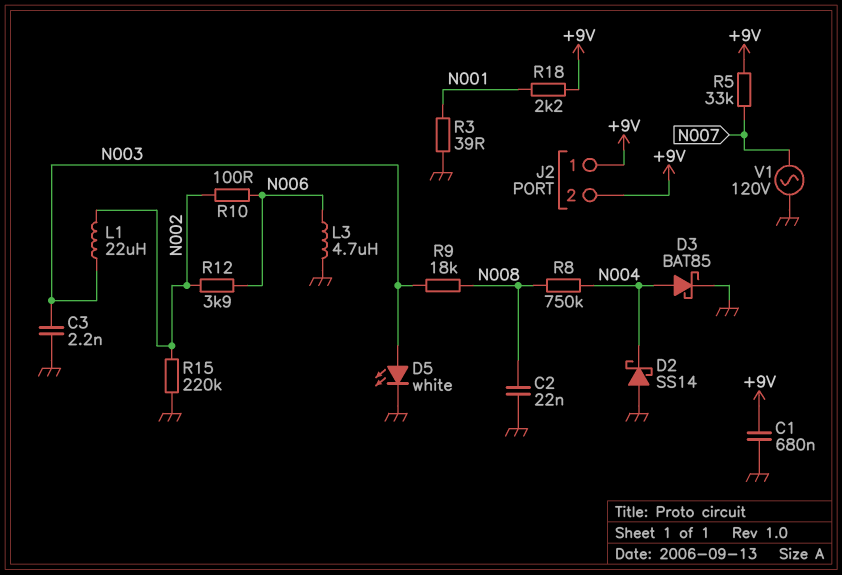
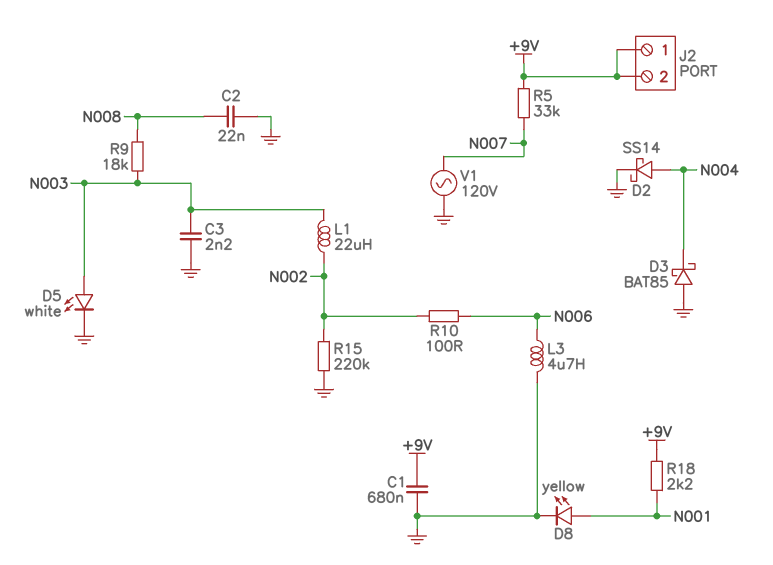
D2: schottky SS14 (A GND, K N004) -> schottky SS14 (A N004, K GND)
D3: schottky BAT85 (A N004, K GND) -> schottky BAT85 (A GND, K N004)
D8: none -> LED yellow (A N001, K GND)
R3: 39 (GND, N001) -> none
R8: 750k (N004, N008) -> none
R12: 3.9k (N002, N006) -> none

